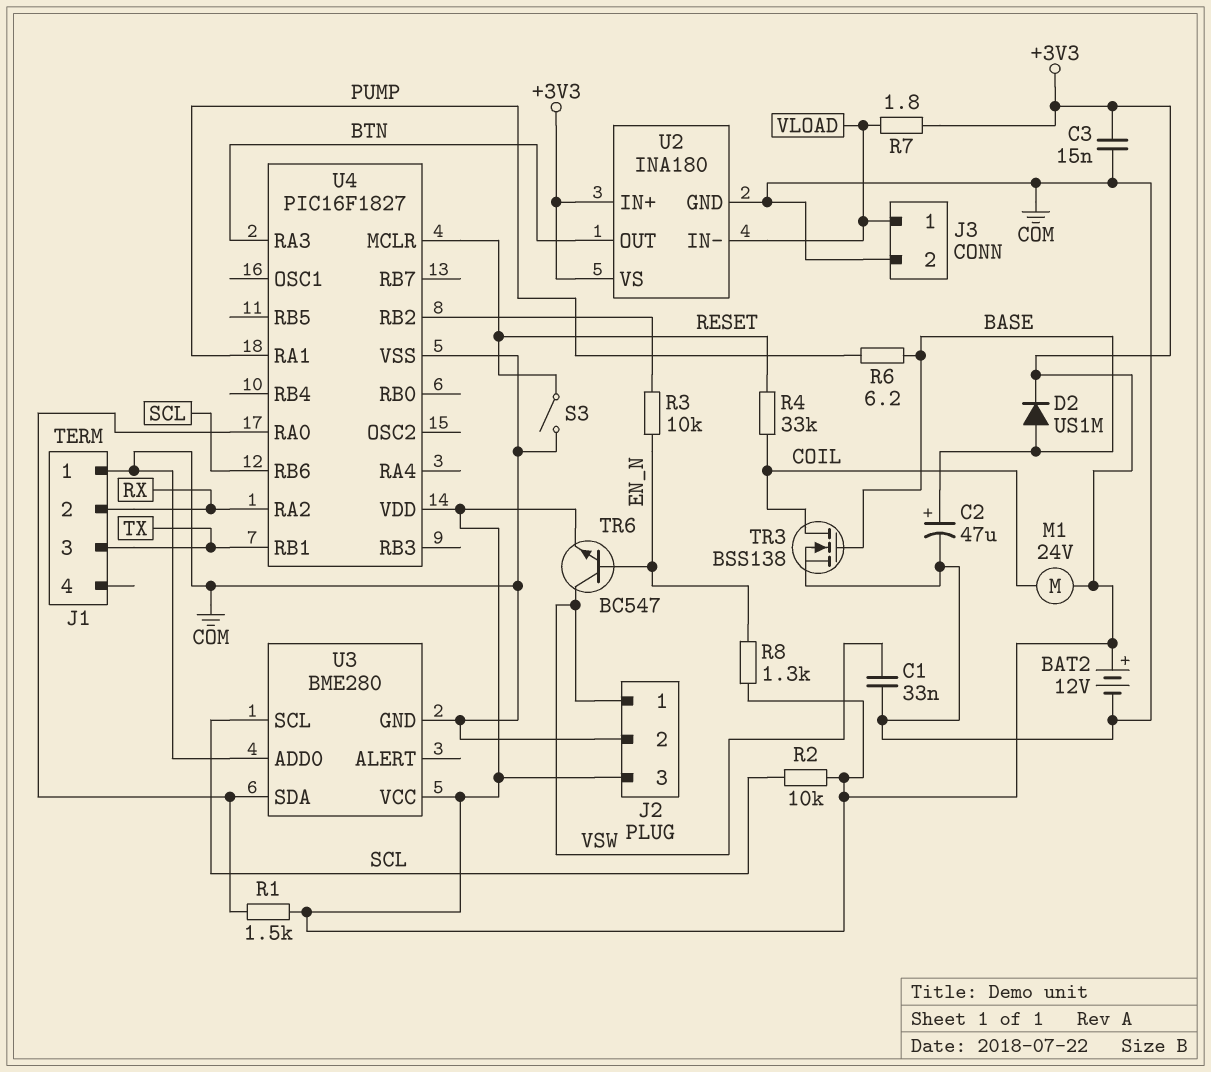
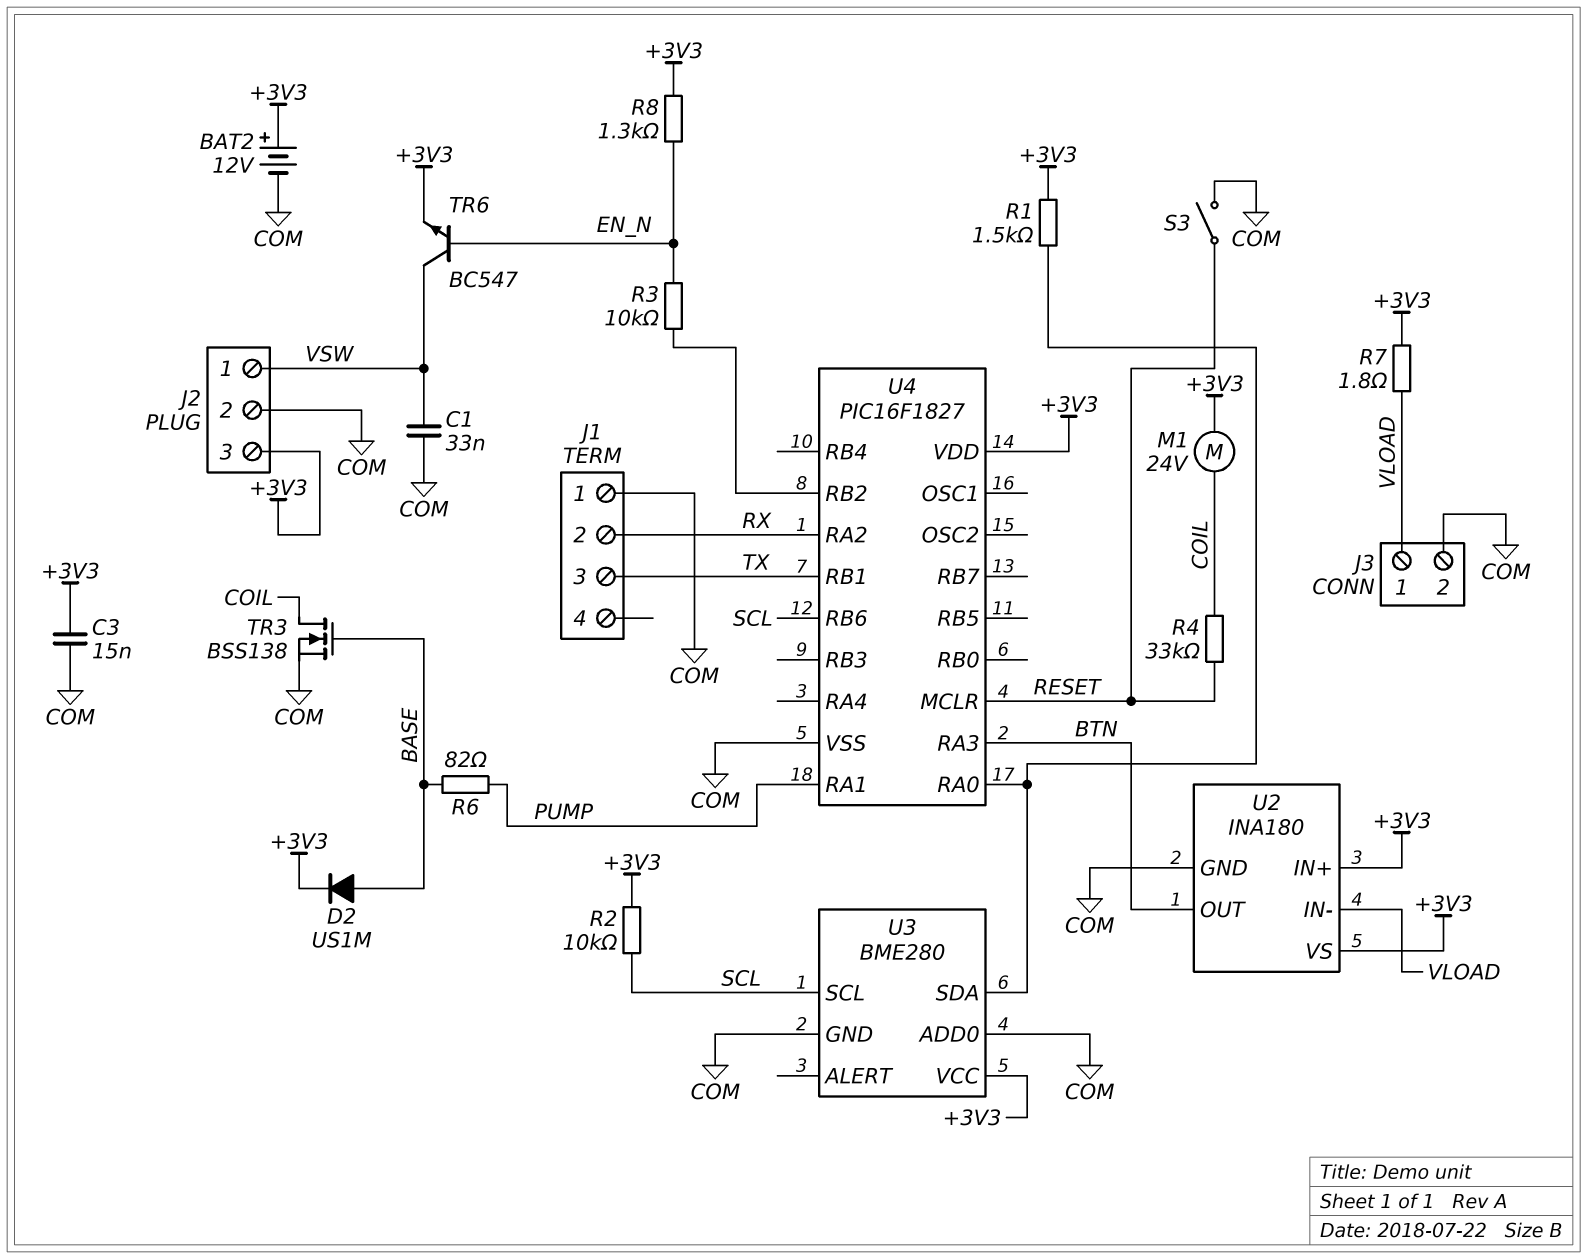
C2: 47uF (plus BASE, minus COM) -> none
R6: 6.2 (BASE, PUMP) -> 82 (BASE, PUMP)

